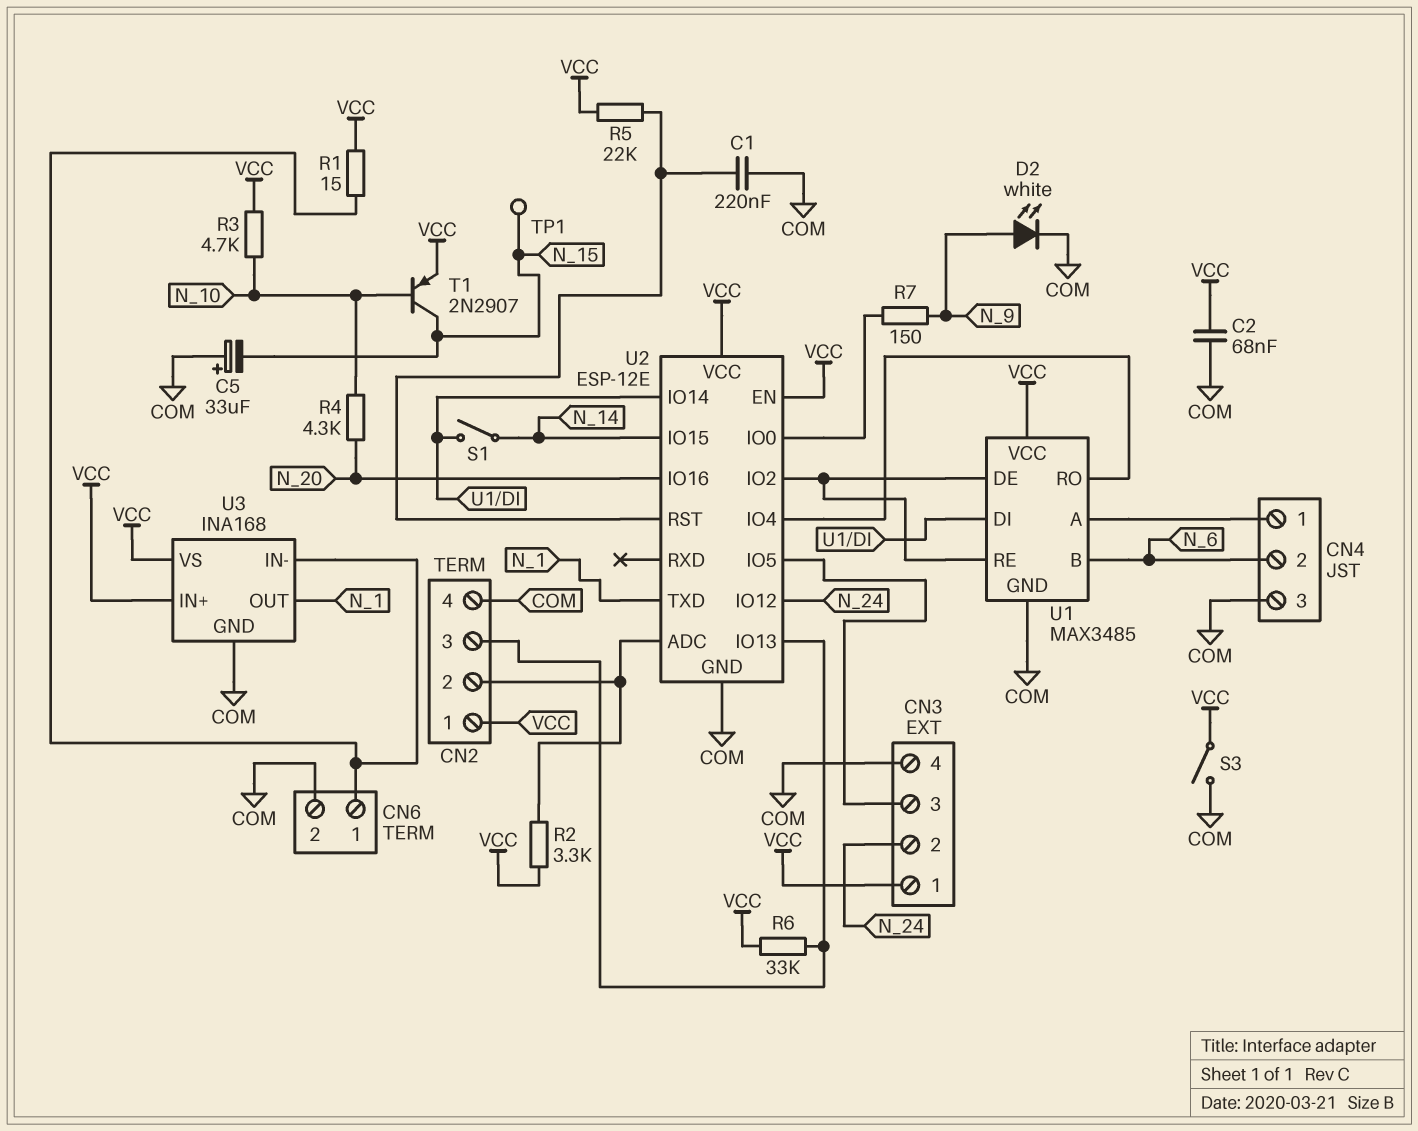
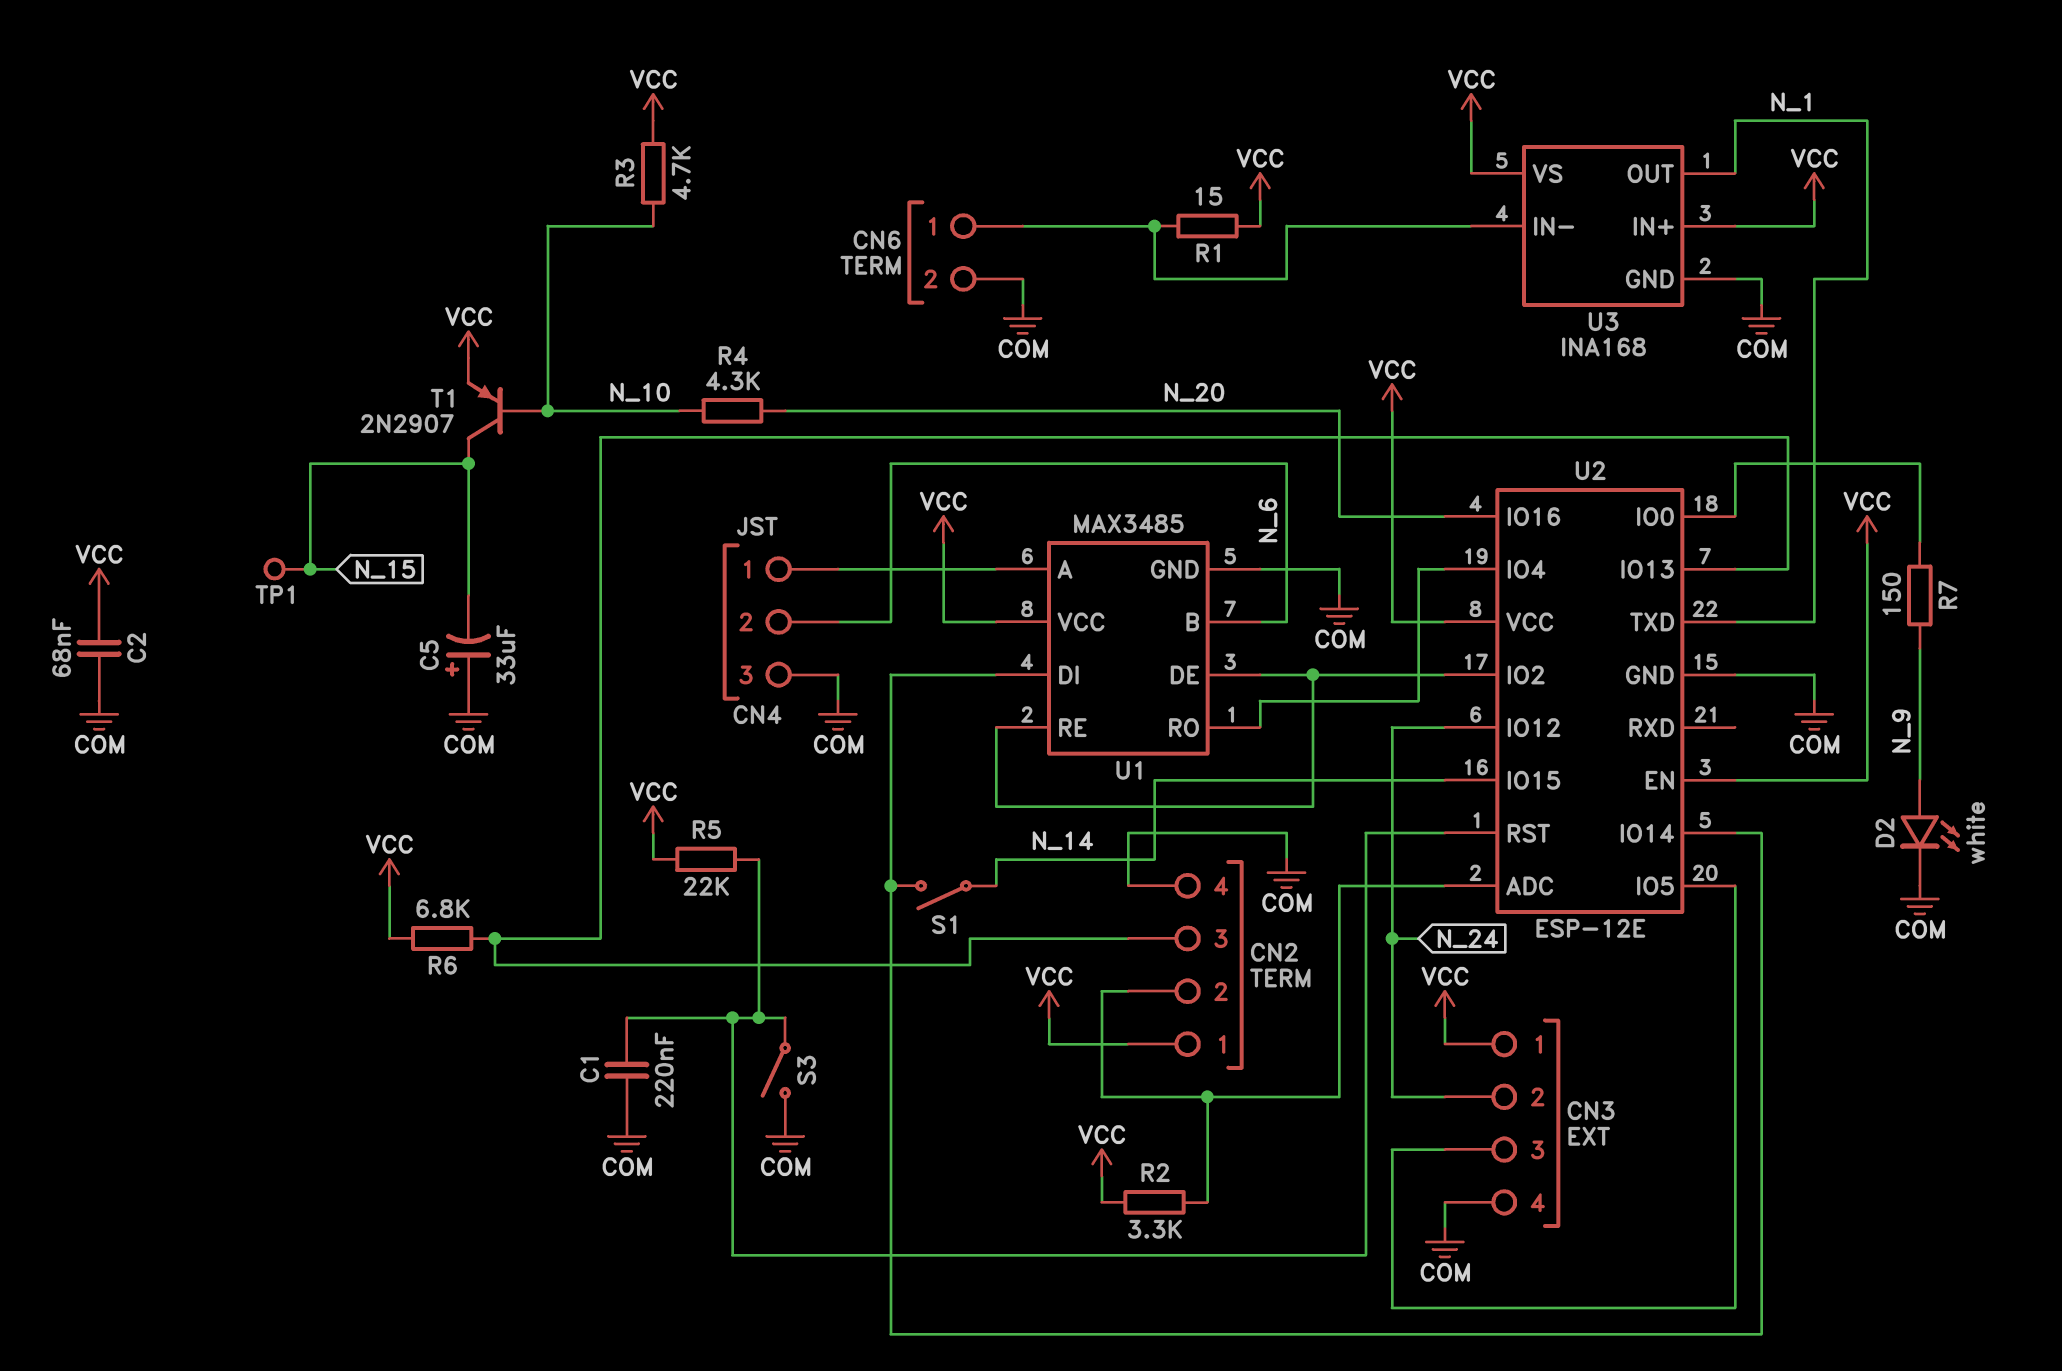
R6: 33k (CN2/3, VCC) -> 6.8k (CN2/3, VCC)
S3: switch (COM, VCC) -> switch (COM, U2/RST)

